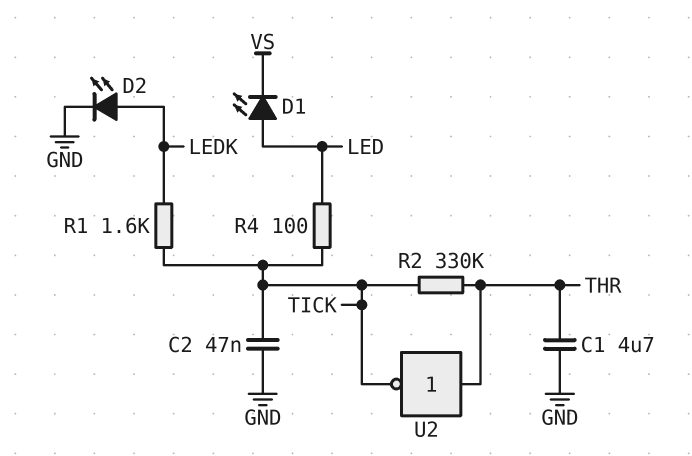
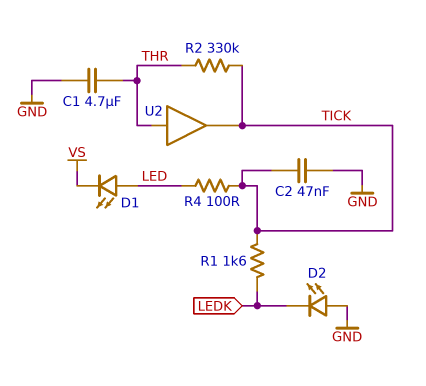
D2: LED (A LEDK, K GND) -> LED (A GND, K LEDK)
U2: NOT (in THR, out TICK) -> buffer (in THR, out TICK)

